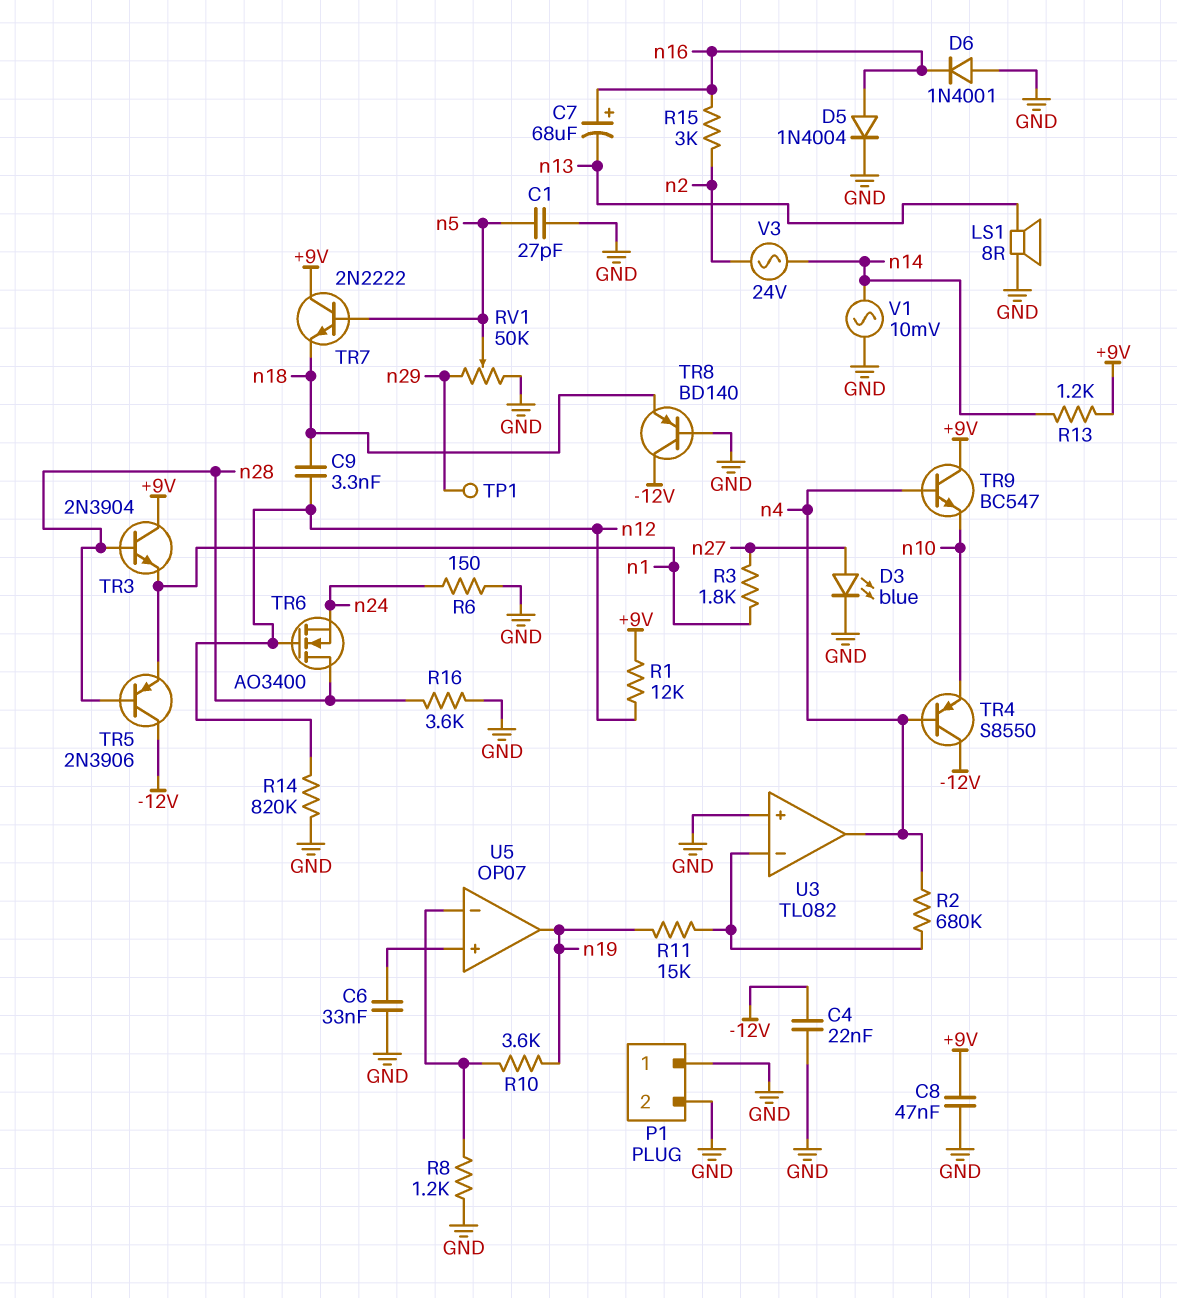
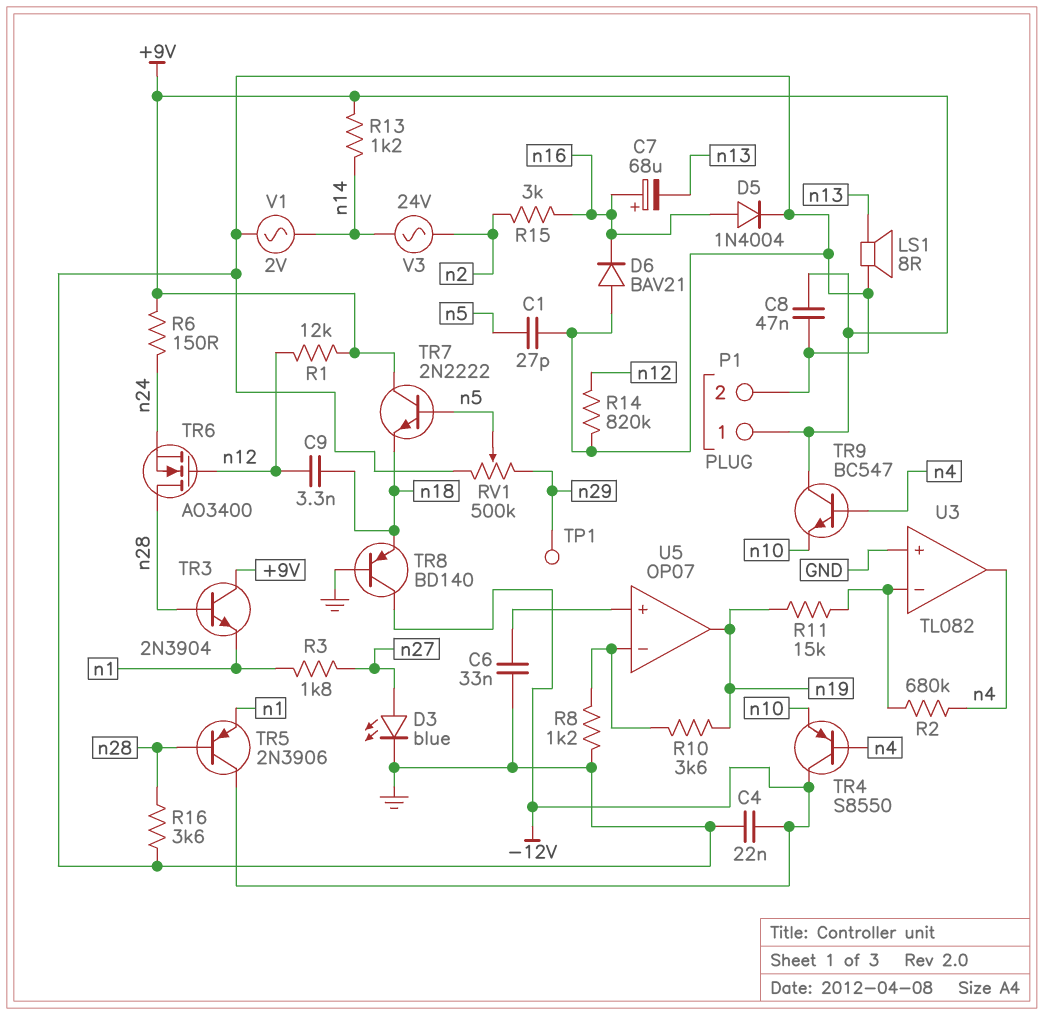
D6: diode 1N4001 (A GND, K n16) -> diode BAV21 (A GND, K n16)
P1 pin 1: GND -> +9V
R6: 150 (GND, n24) -> 150 (+9V, n24)
RV1: 50k (GND, n29, wiper n5) -> 500k (GND, n29, wiper n5)
V1: AC 10mV (GND, n14) -> AC 2V (GND, n14)

